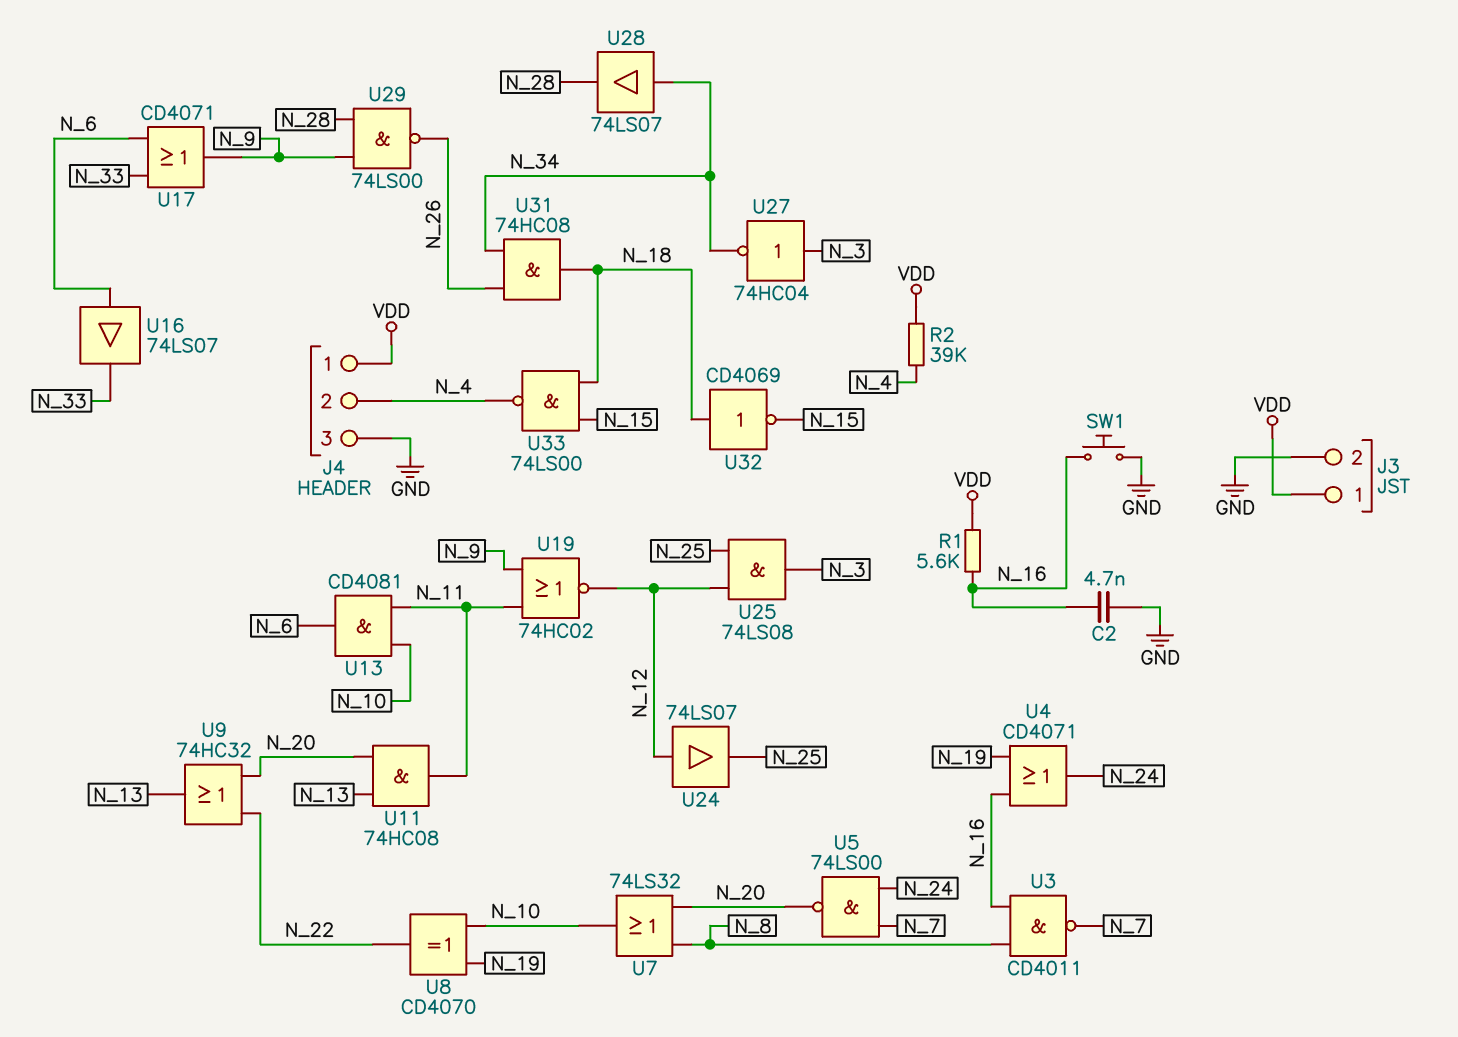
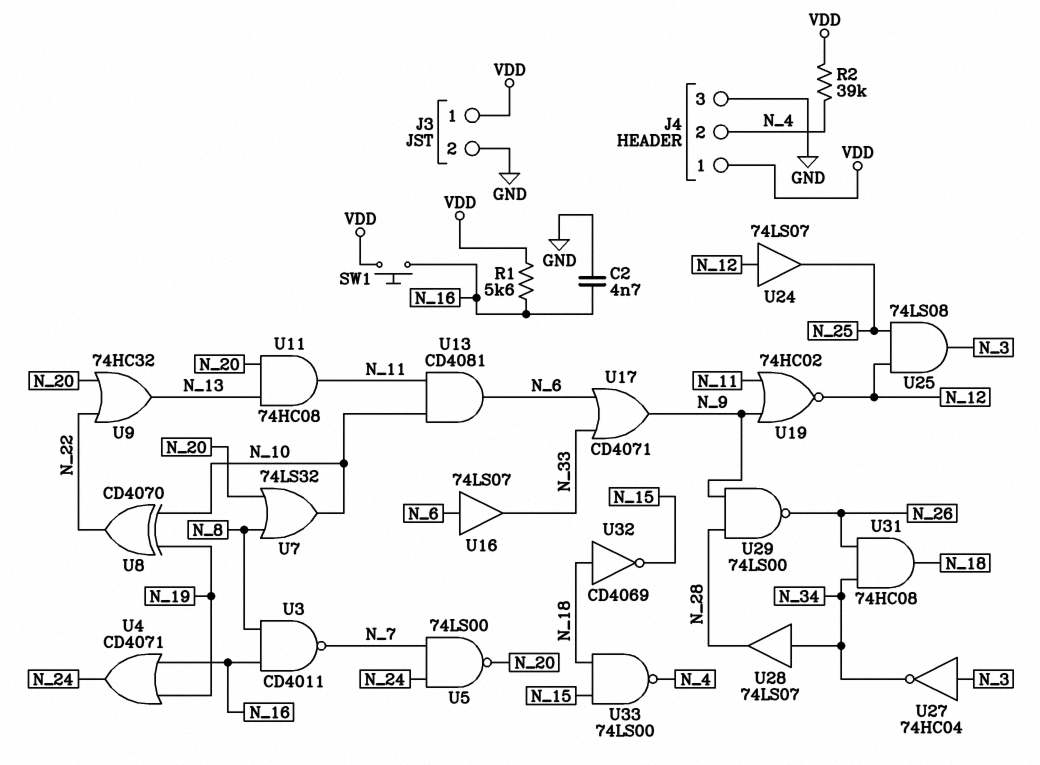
SW1: button (GND, N_16) -> button (N_16, VDD)

